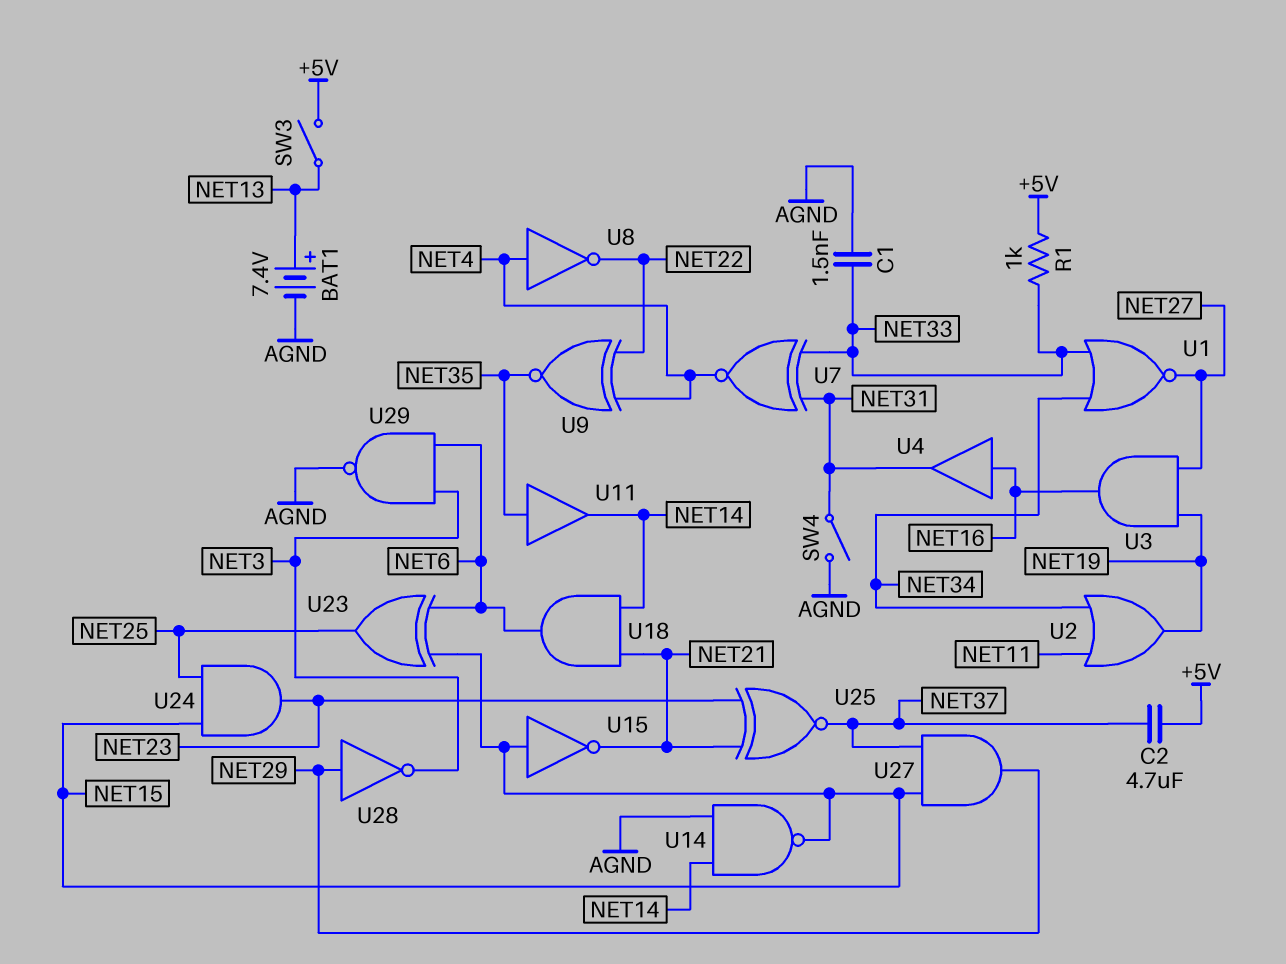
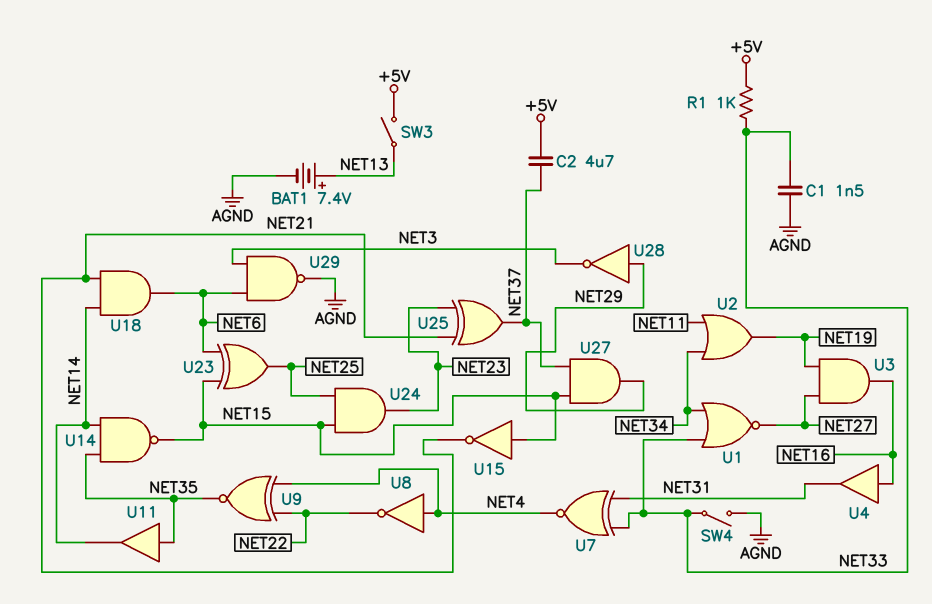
SW4: switch (AGND, NET31) -> switch (AGND, NET33)
U14: NAND (in AGND, in NET14, out NET15) -> NAND (in NET14, in NET35, out NET15)
U25: XNOR (in NET21, in NET23, out NET37) -> XOR (in NET21, in NET23, out NET37)

